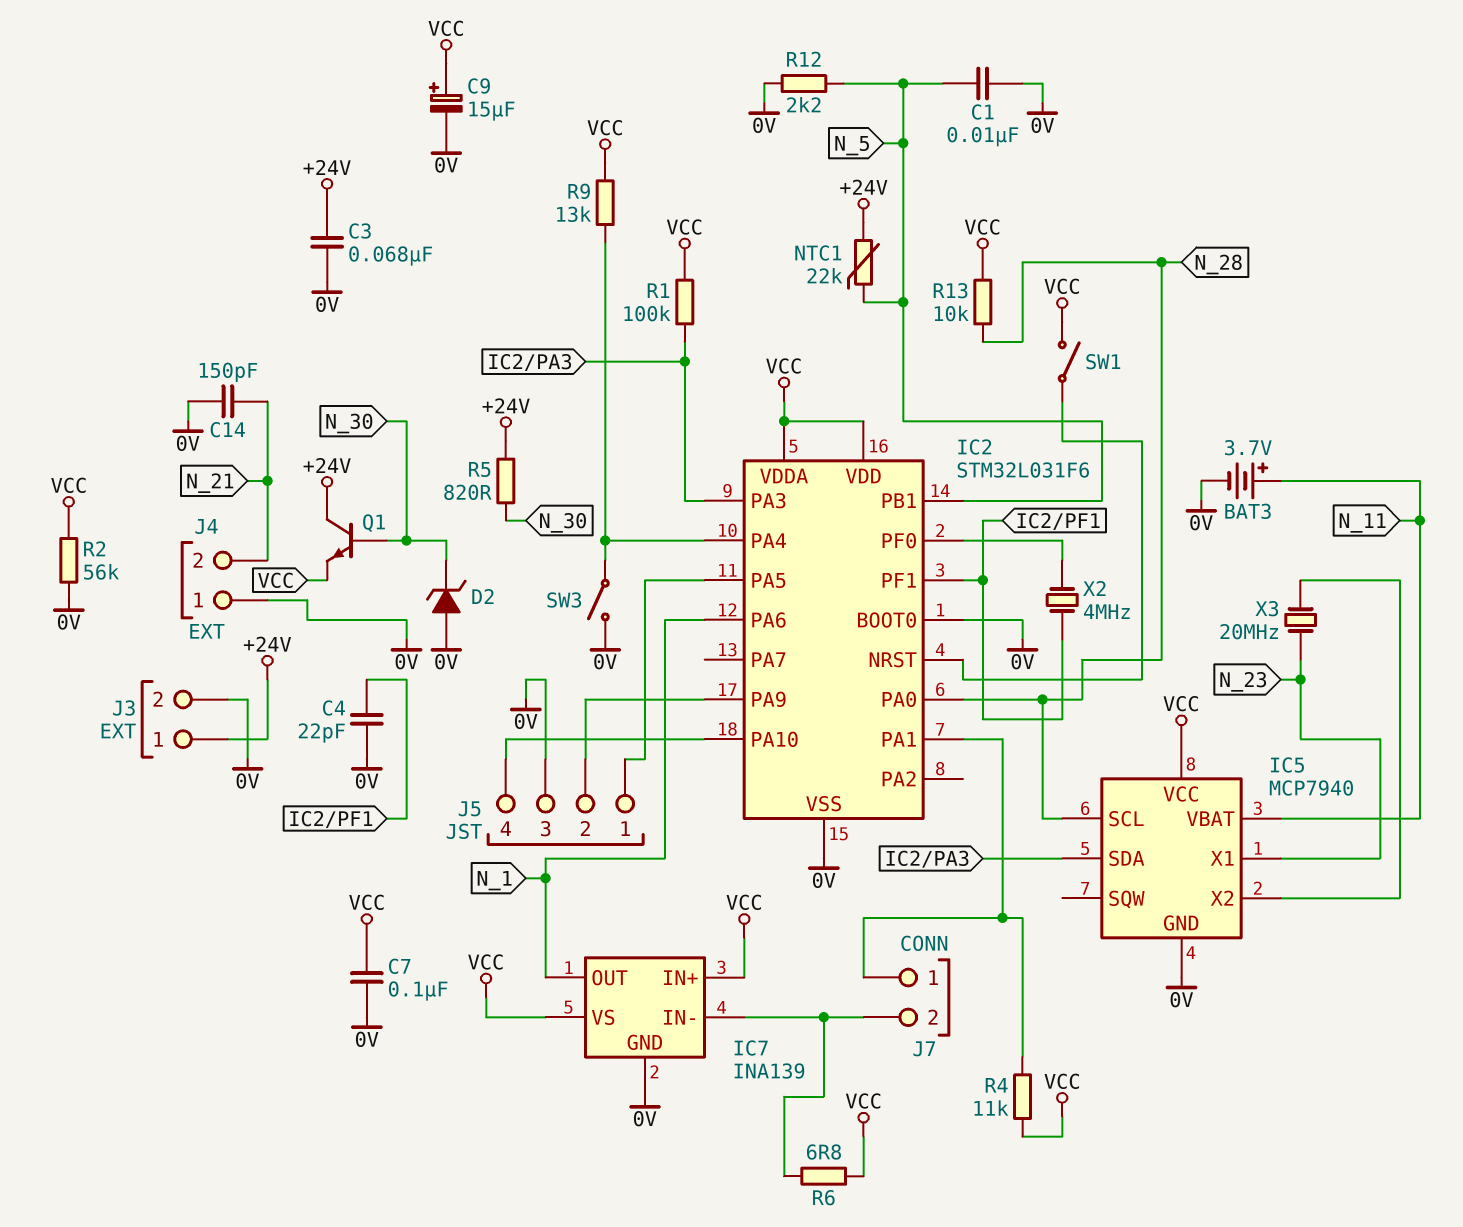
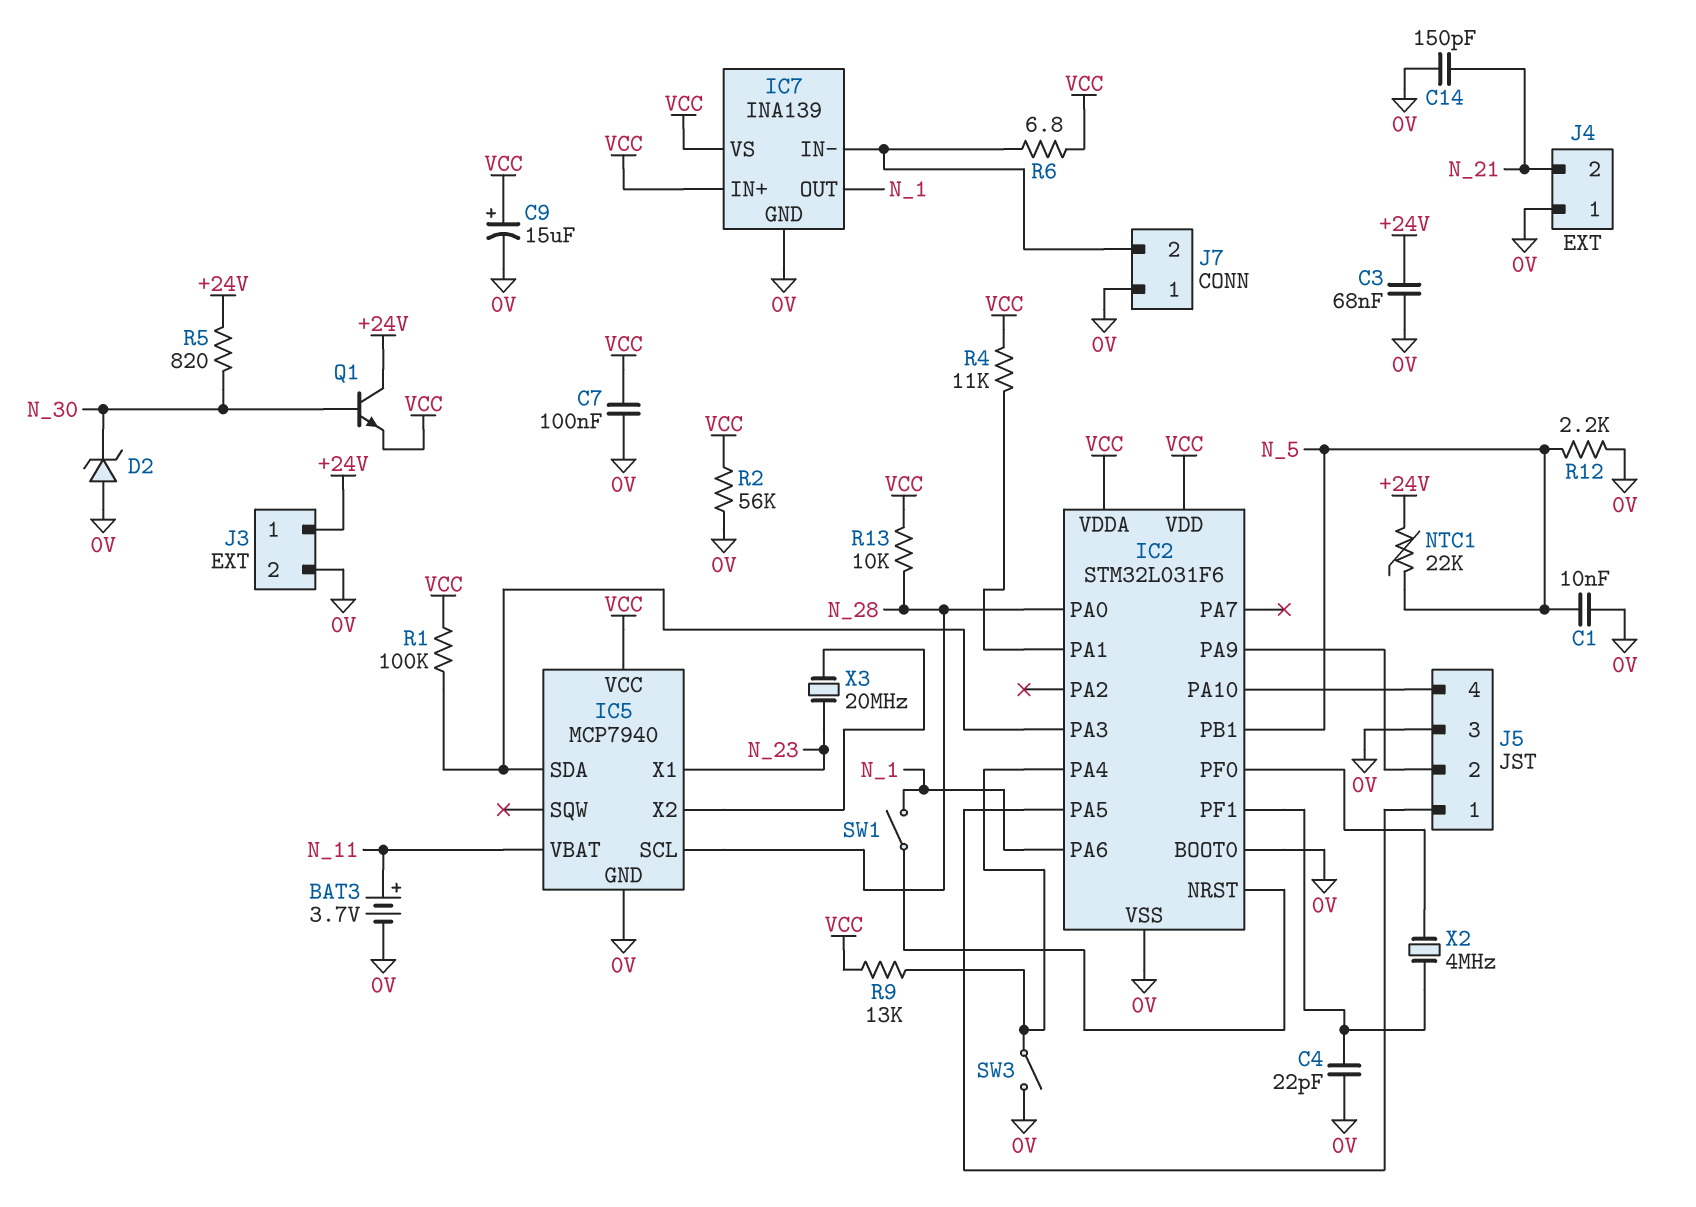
J7 pin 1: IC2/PA1 -> 0V
SW1: switch (IC2/NRST, VCC) -> switch (IC2/NRST, N_1)

